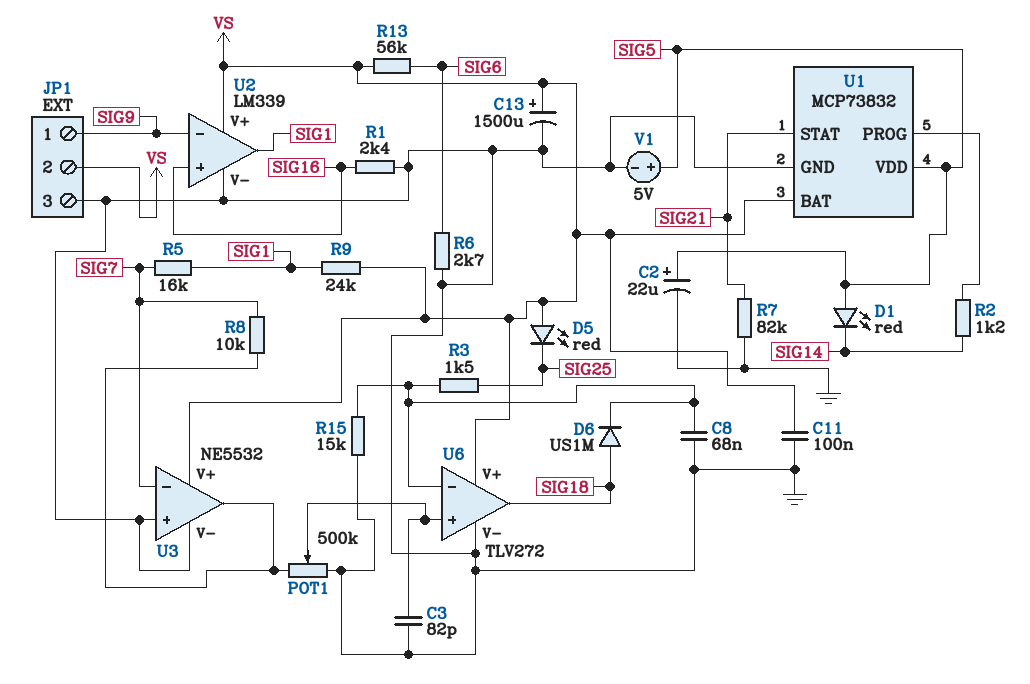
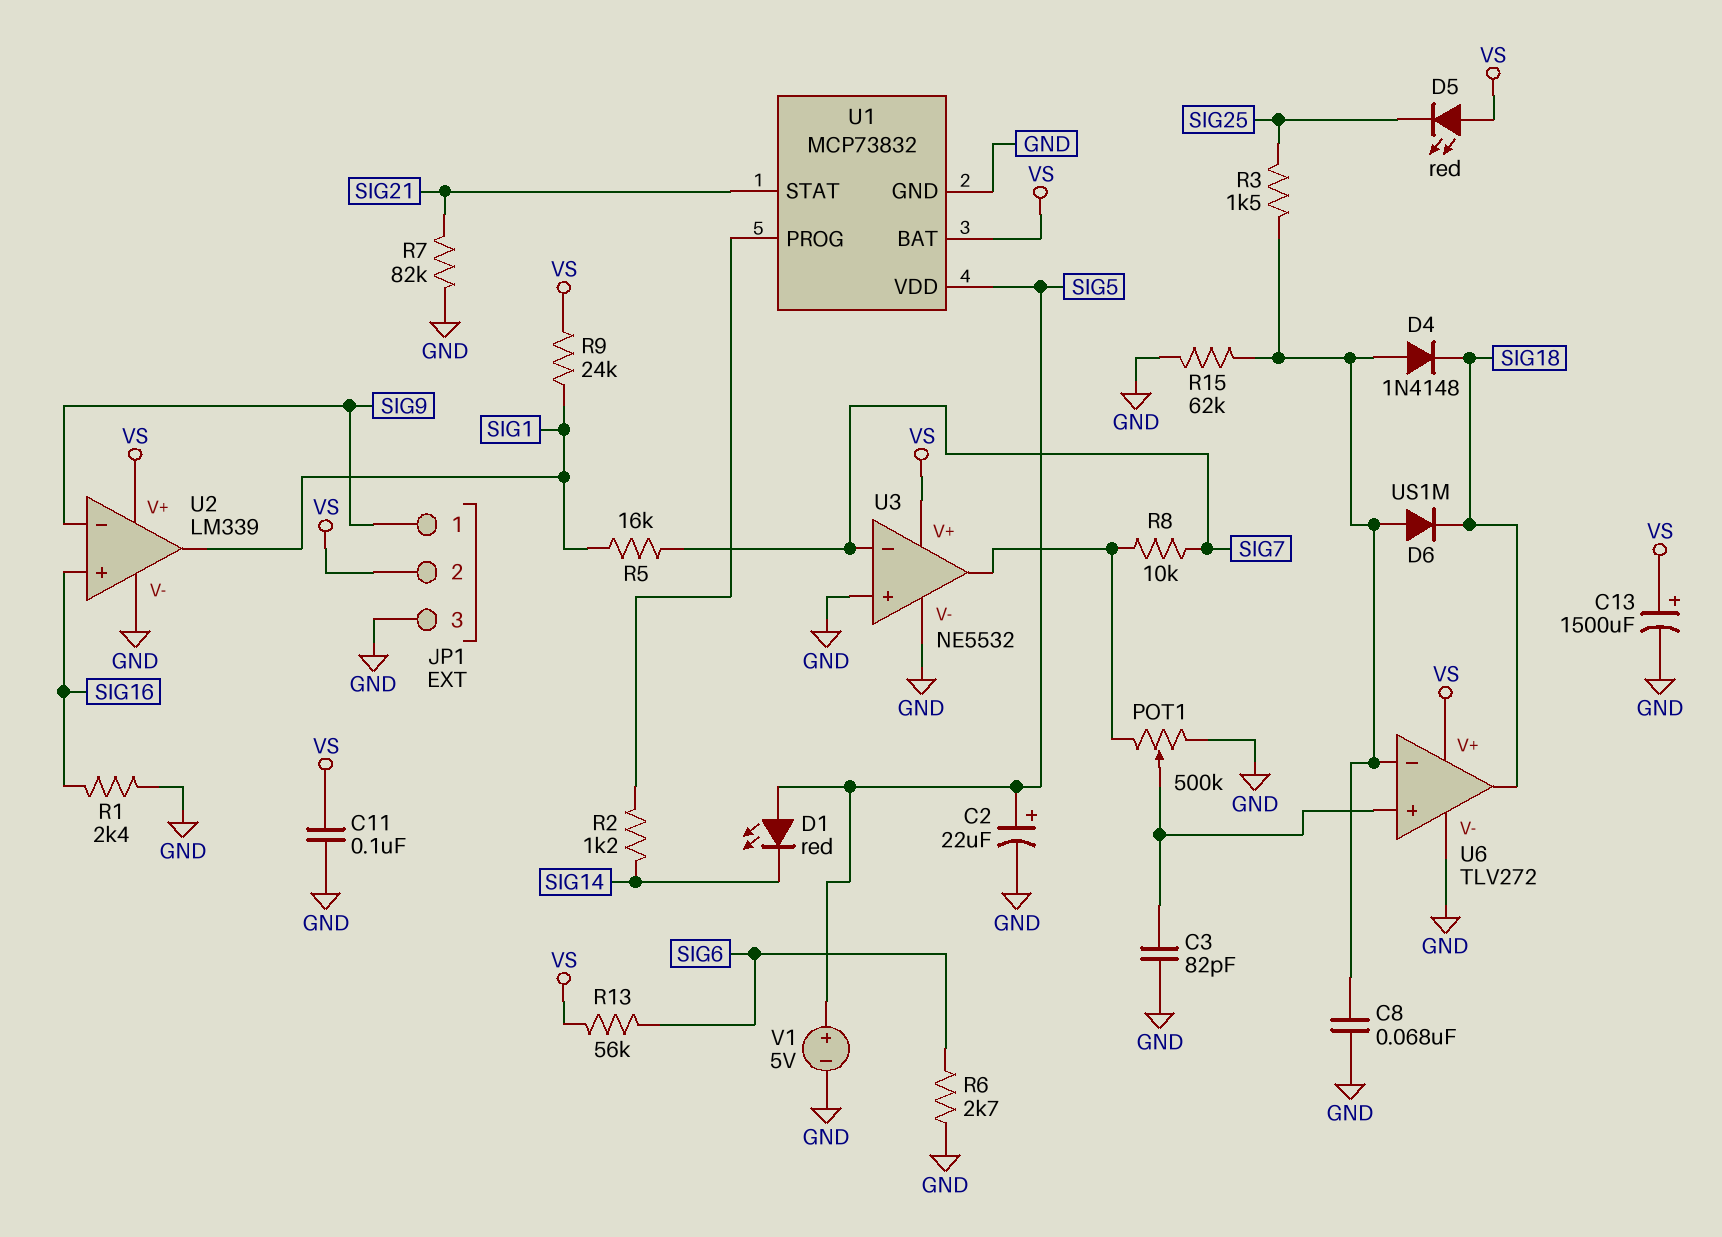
D4: none -> diode 1N4148 (A U6/in-, K SIG18)
D6: diode US1M (A SIG18, K U6/in-) -> diode US1M (A U6/in-, K SIG18)
R15: 15k (GND, U6/in-) -> 62k (GND, U6/in-)

